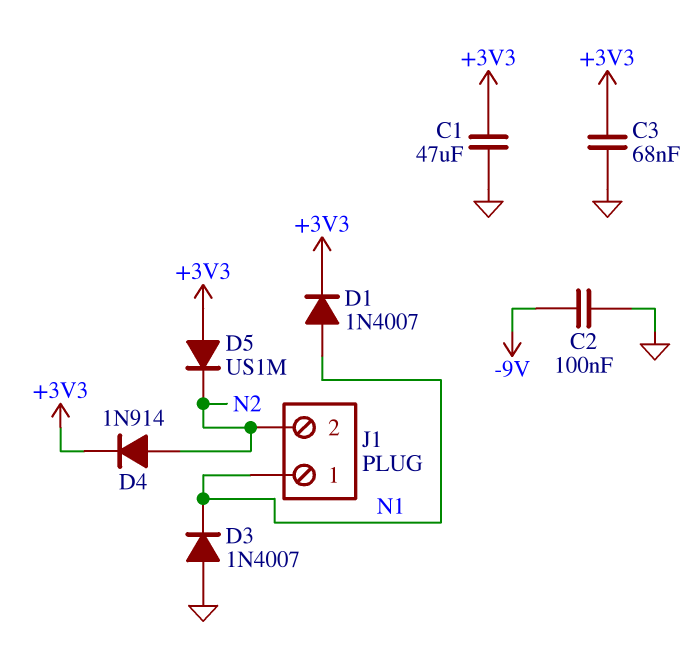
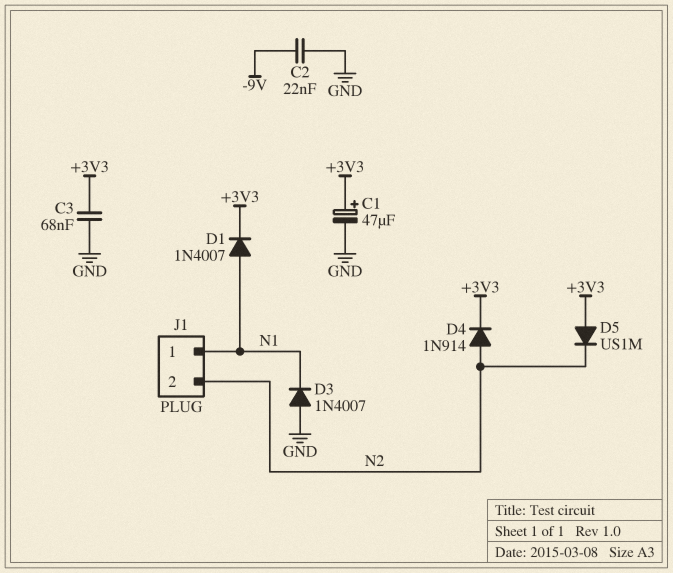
C1: 47uF (+3V3, GND) -> 47uF (plus +3V3, minus GND)
C2: 100nF (-9V, GND) -> 22nF (-9V, GND)

